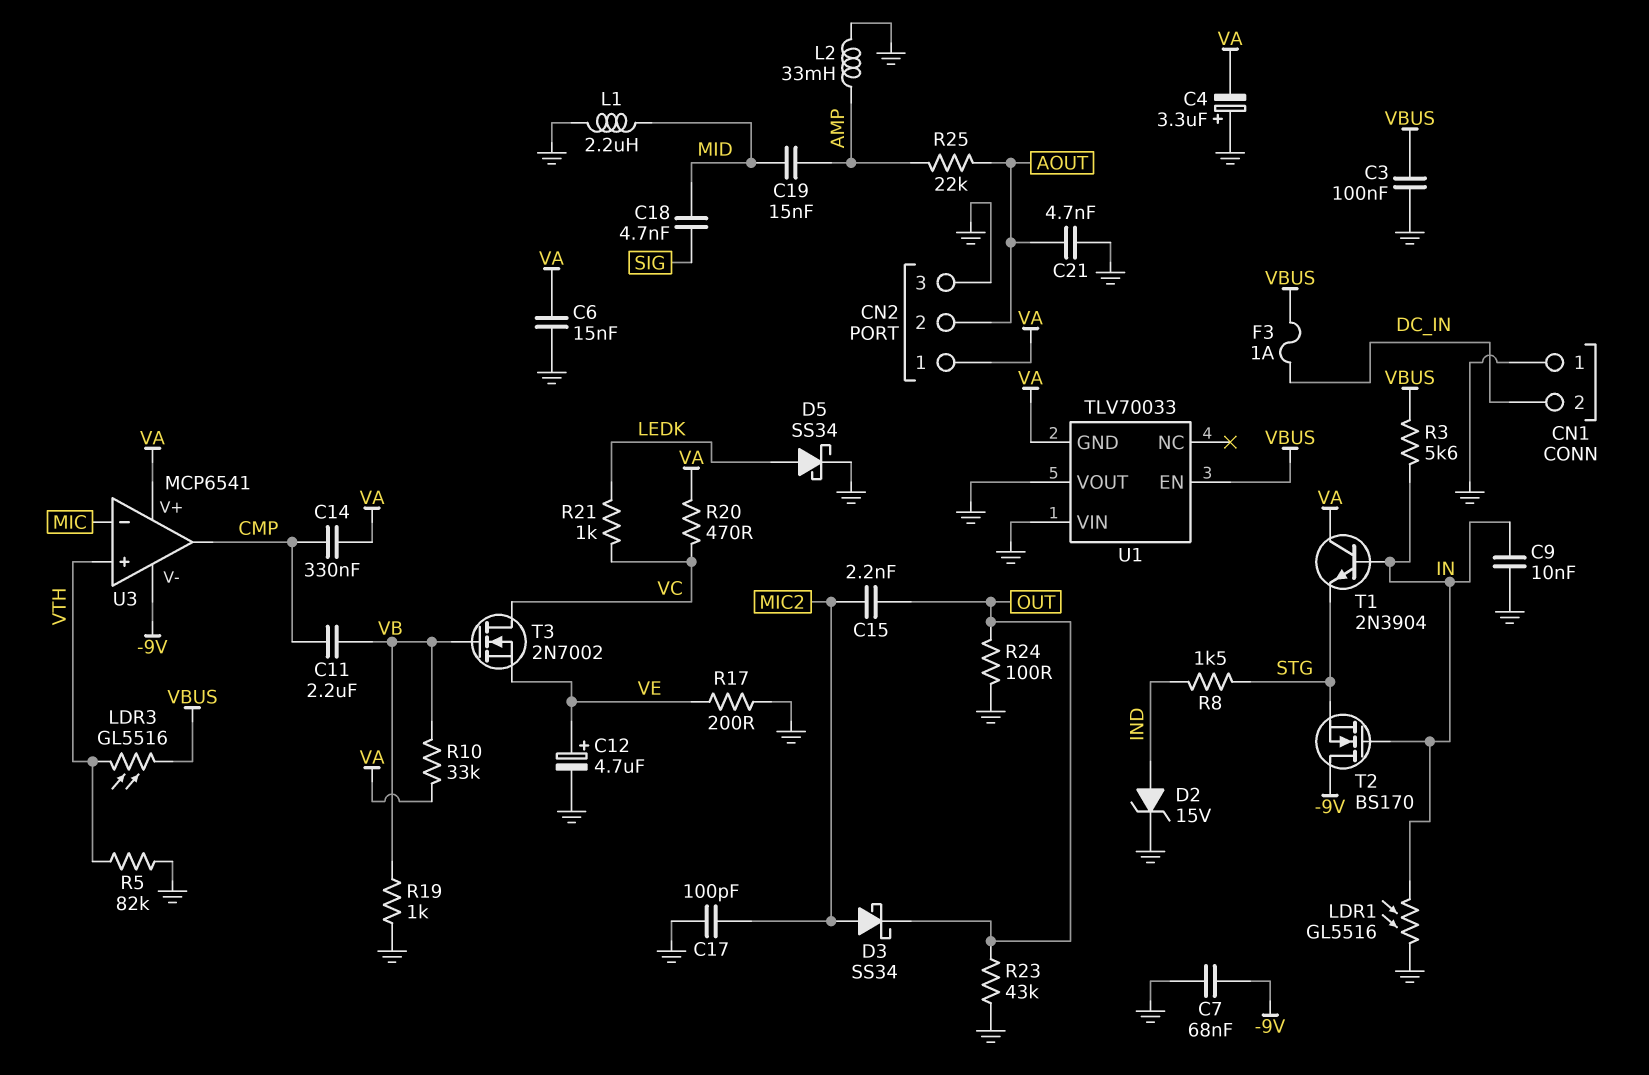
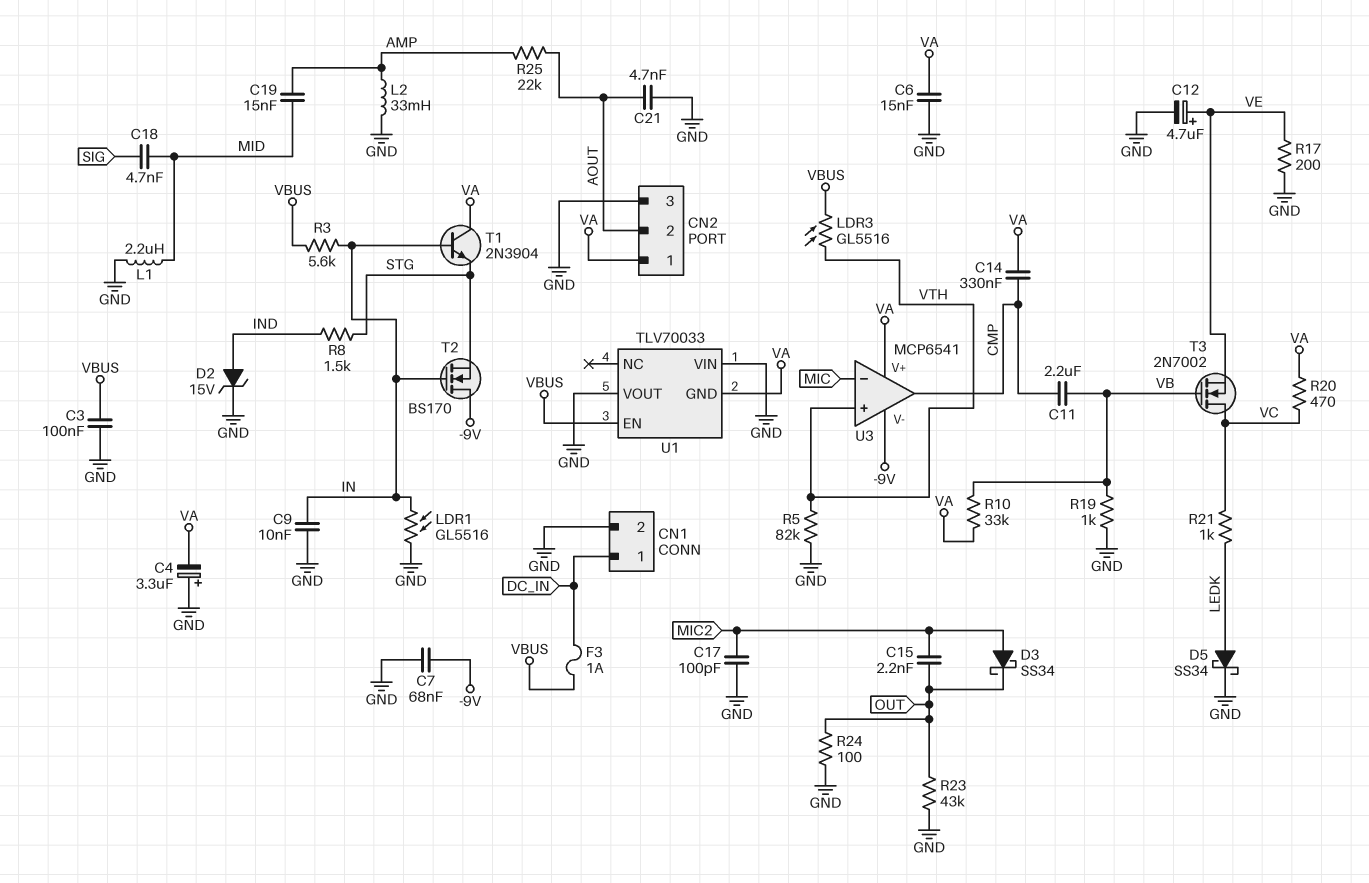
CN1 pin 1: GND -> DC_IN
CN1 pin 2: DC_IN -> GND

